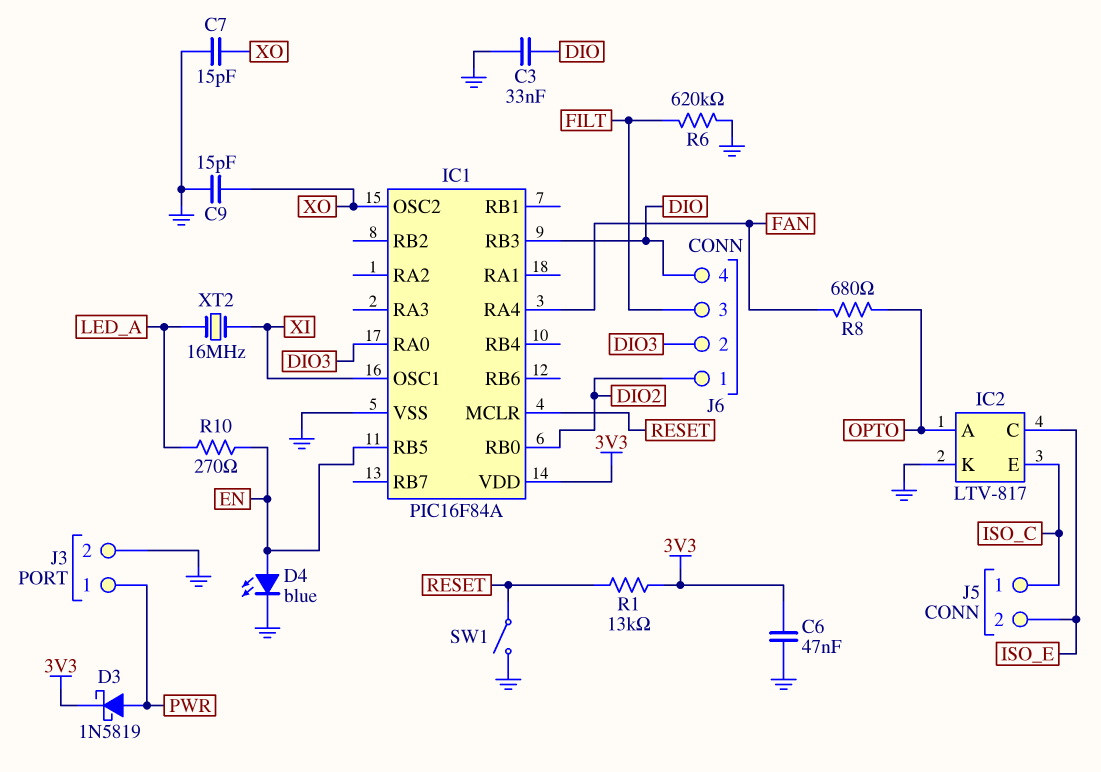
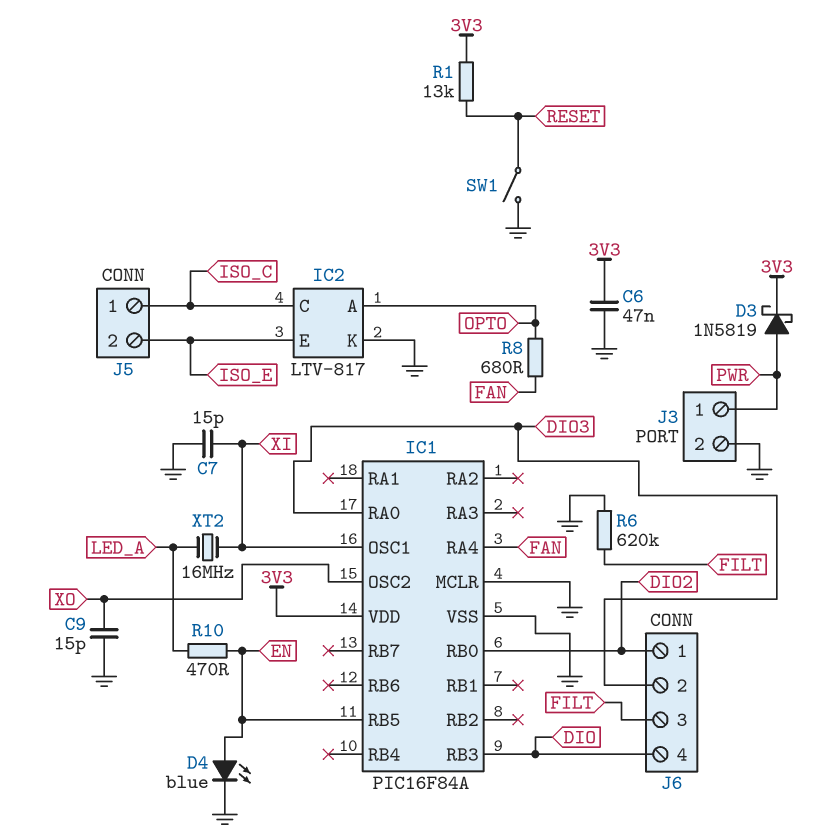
C3: 33nF (DIO, GND) -> none
C7: 15pF (GND, XO) -> 15pF (GND, XI)
IC1 pin MCLR: RESET -> GND
IC2 pin C: ISO_E -> ISO_C
IC2 pin E: ISO_C -> ISO_E
R10: 270 (EN, LED_A) -> 470 (EN, LED_A)

